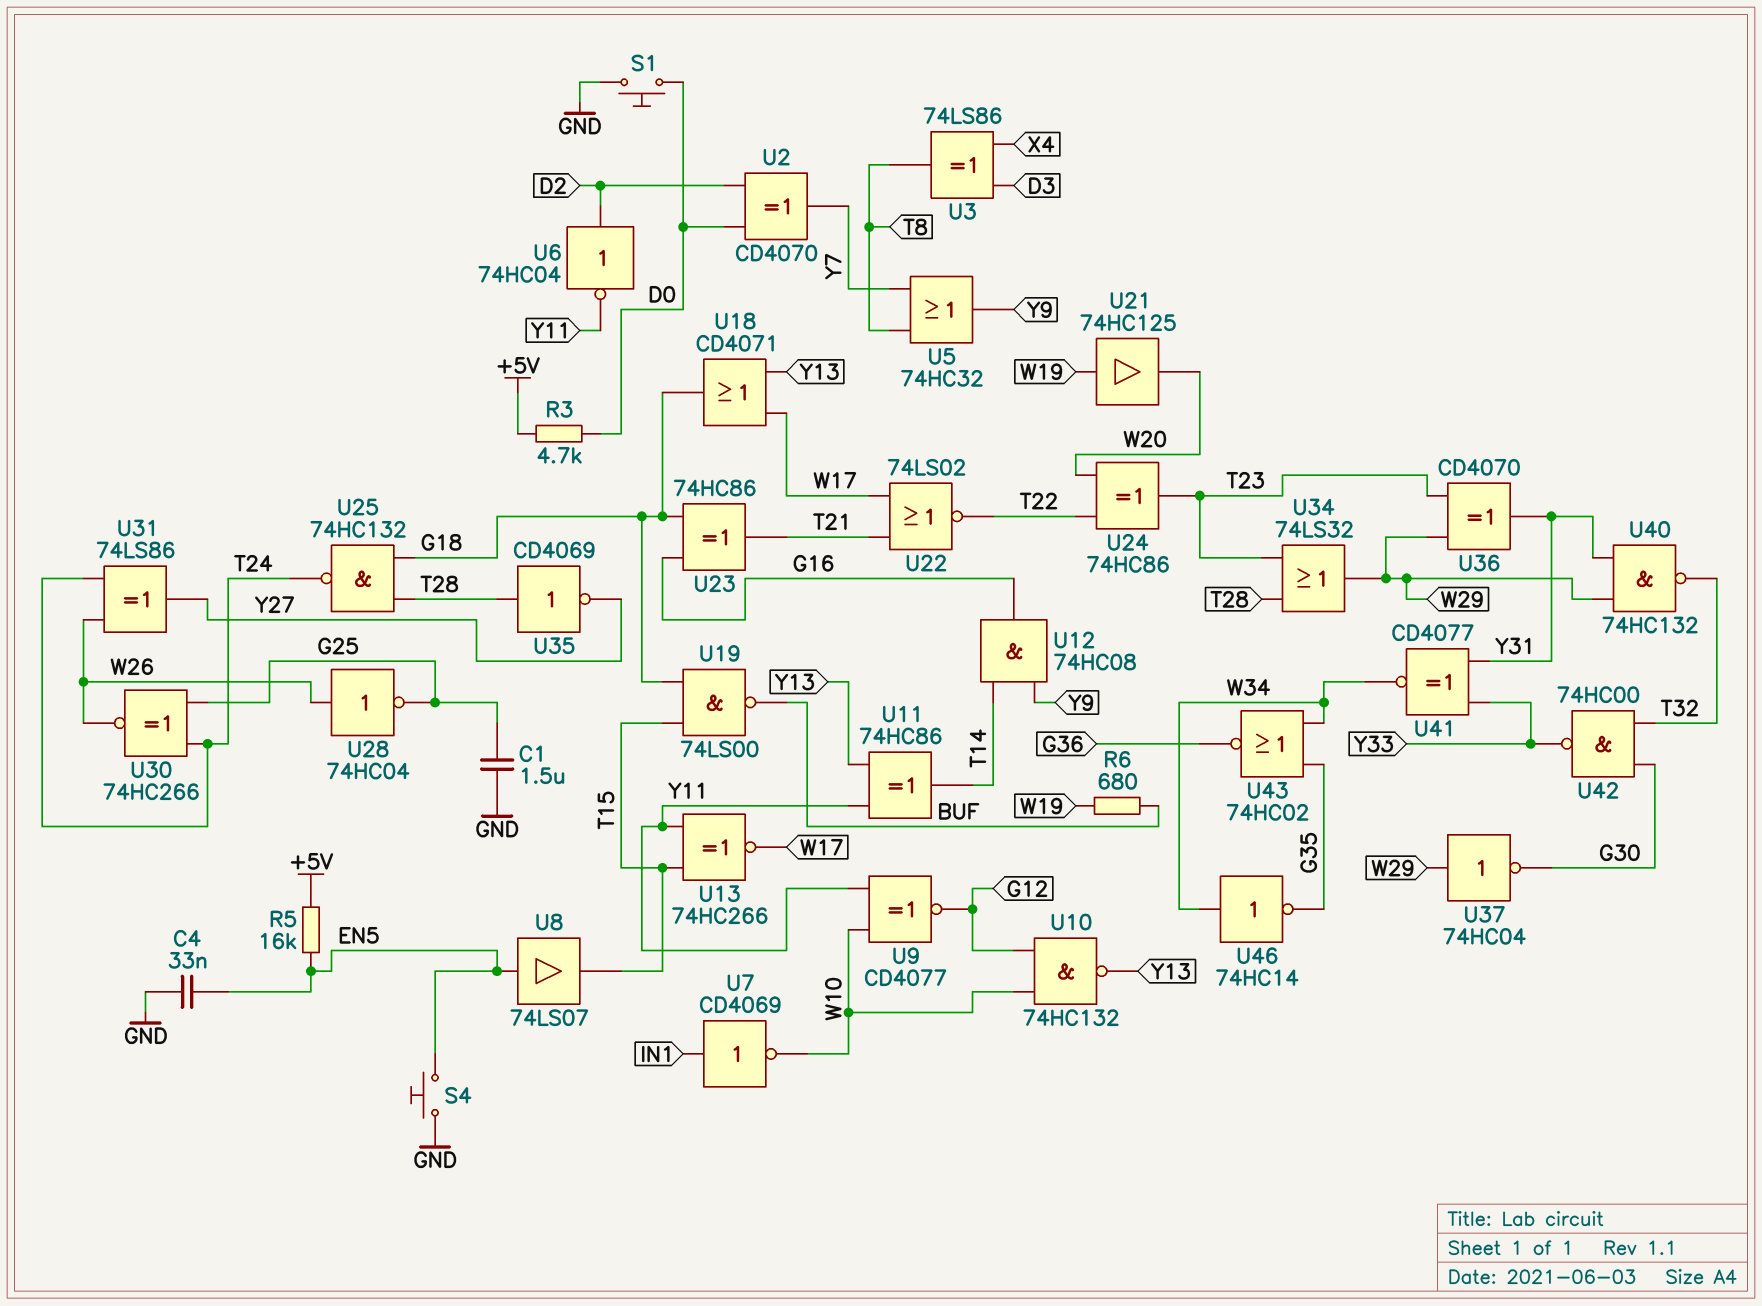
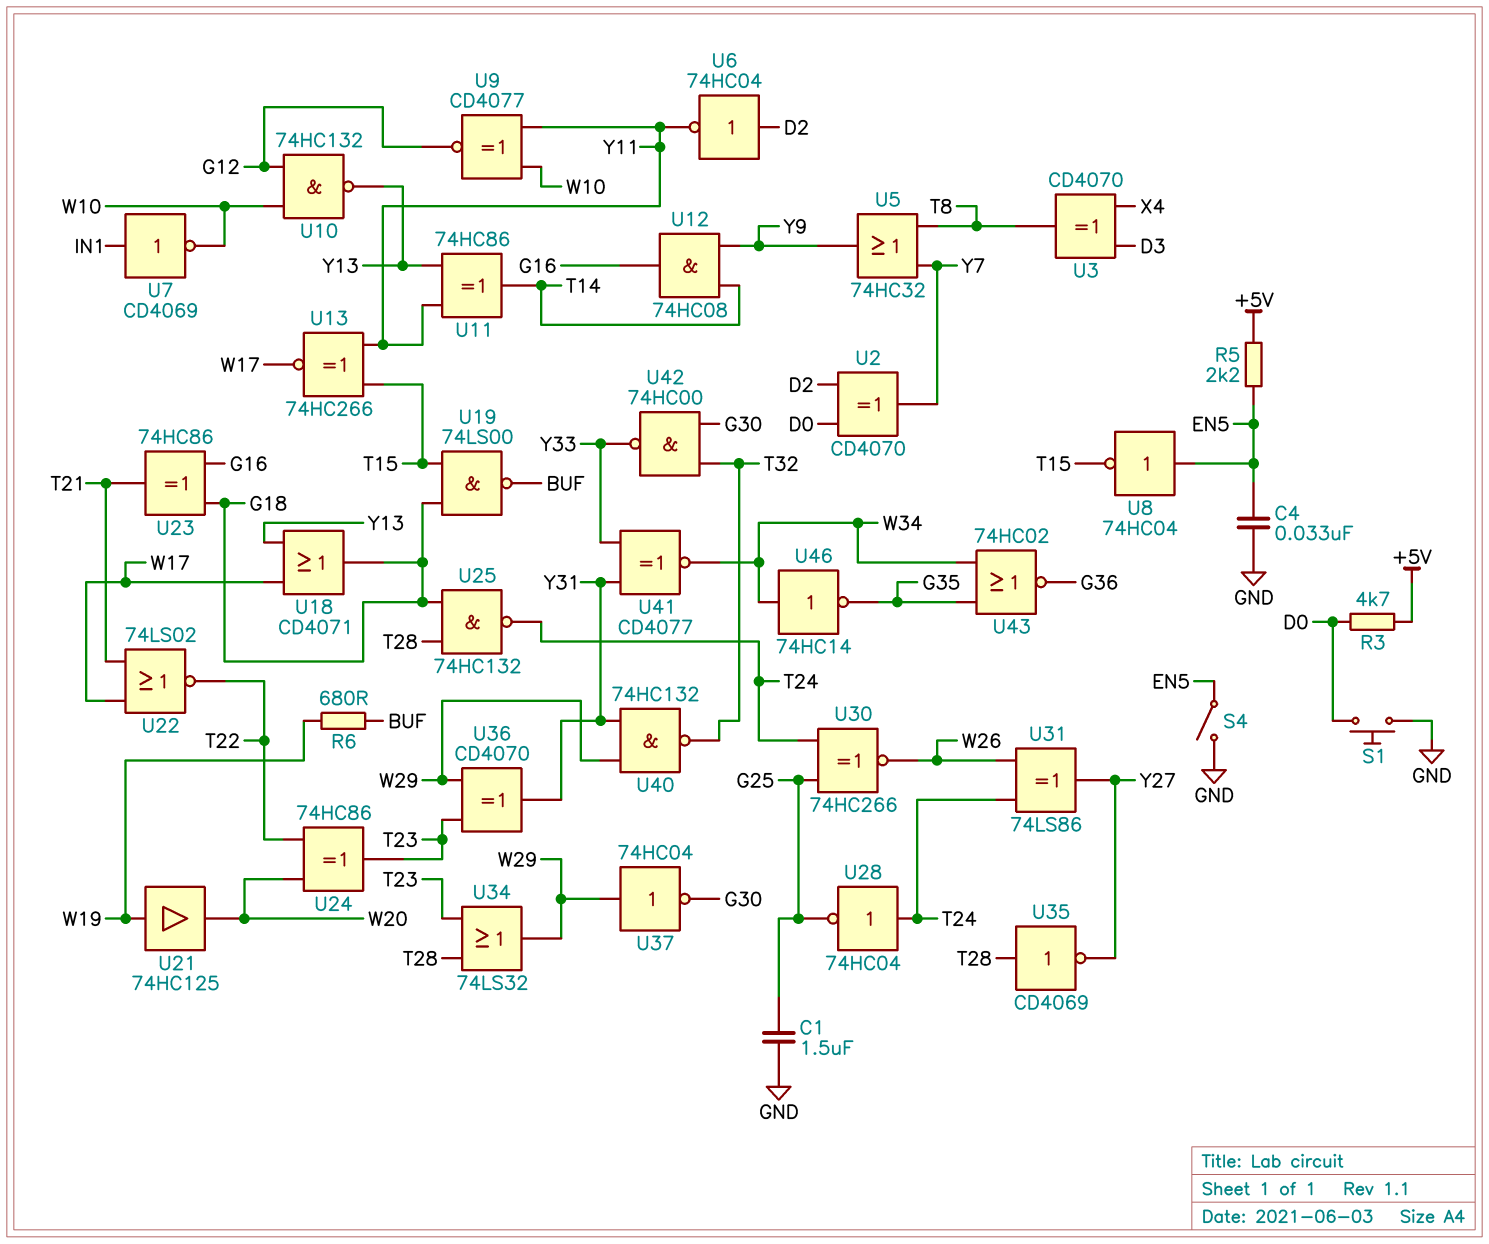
R5: 16k (+5V, EN5) -> 2.2k (+5V, EN5)
S4: button (EN5, GND) -> switch (EN5, GND)
U3: XOR 74LS86 (in D3, in X4, out T8) -> XOR CD4070 (in D3, in X4, out T8)
U8: buffer 74LS07 (in EN5, out T15) -> NOT 74HC04 (in EN5, out T15)
U28: NOT 74HC04 (in W26, out G25) -> NOT 74HC04 (in T24, out G25)

